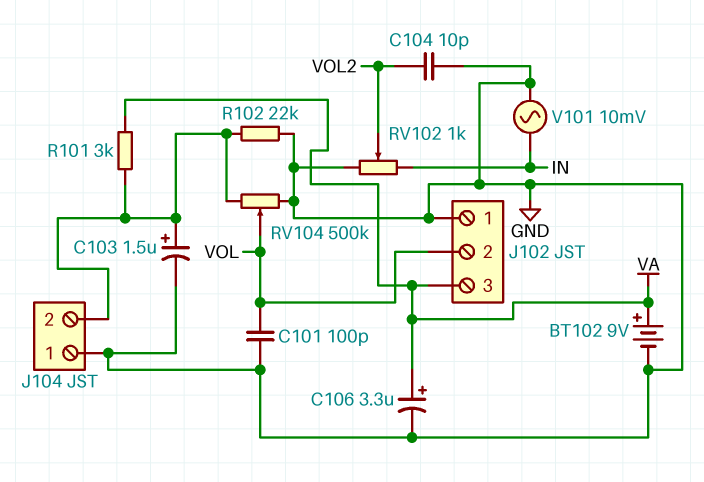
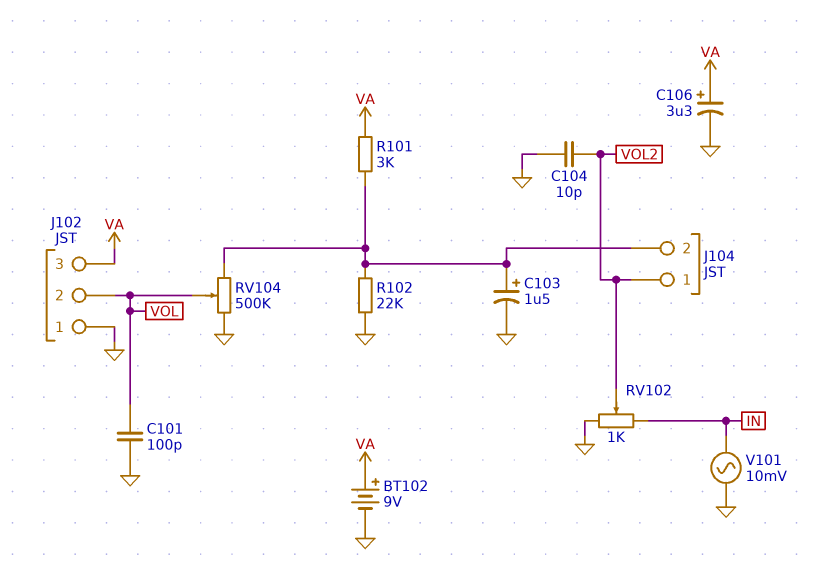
J104 pin 1: GND -> VOL2

